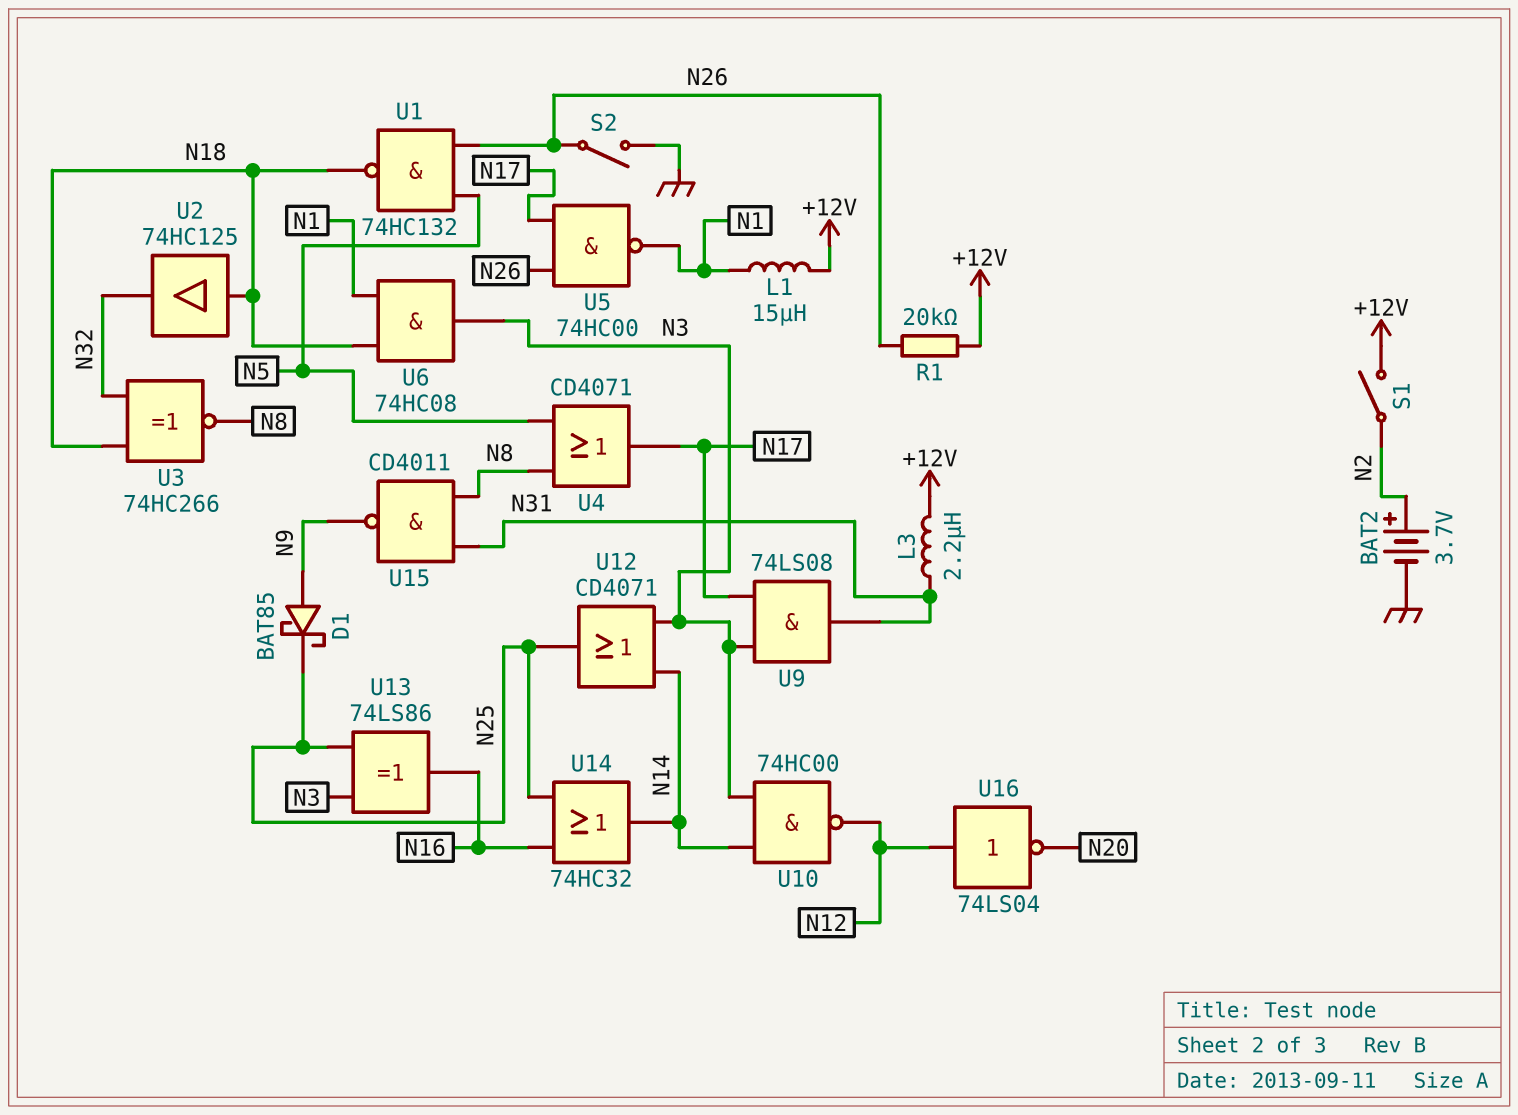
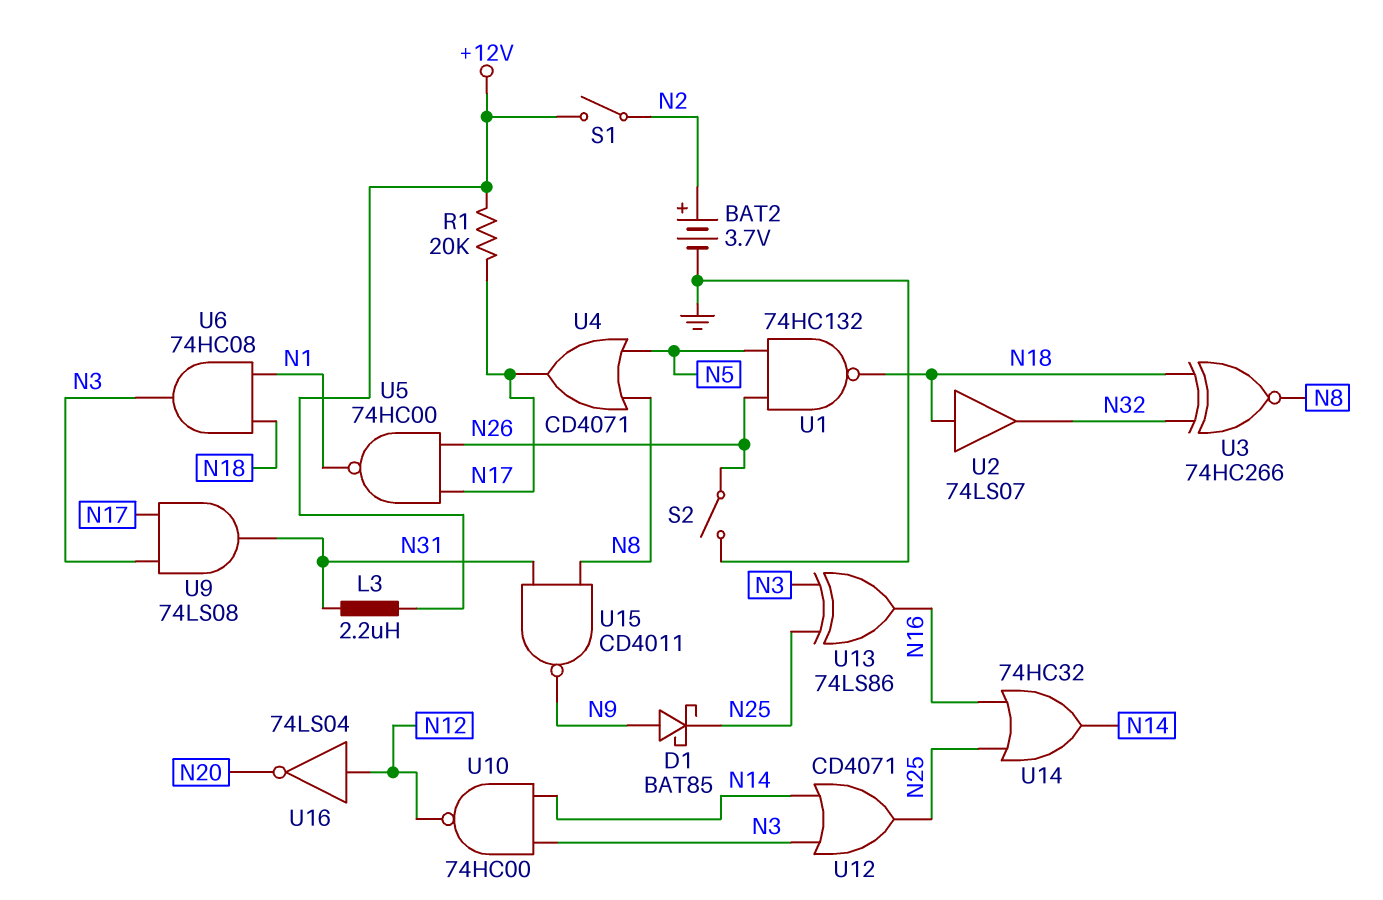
L1: 15uH (+12V, N1) -> none
R1: 20k (+12V, N26) -> 20k (+12V, N17)
U2: buffer 74HC125 (in N18, out N32) -> buffer 74LS07 (in N18, out N32)

